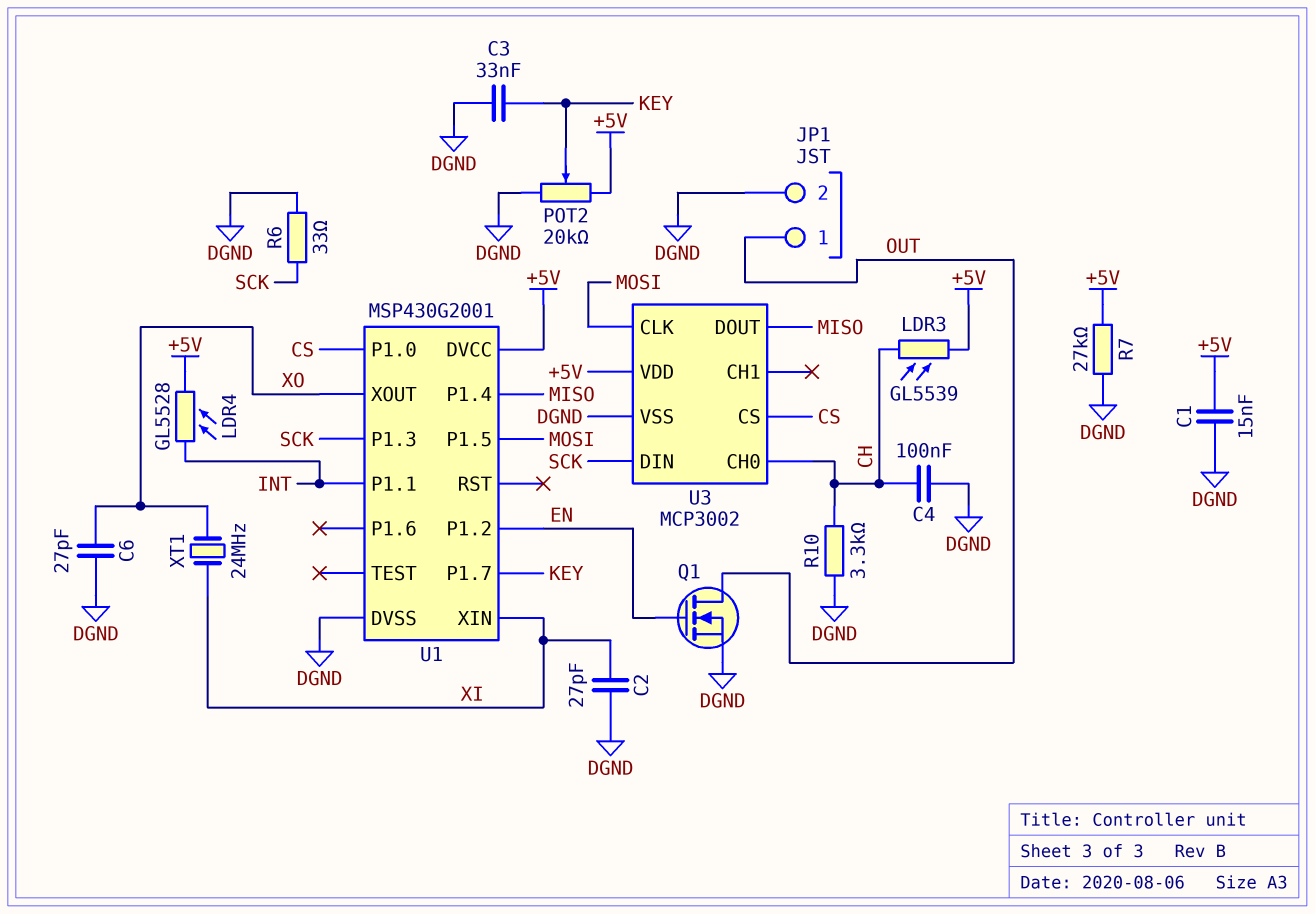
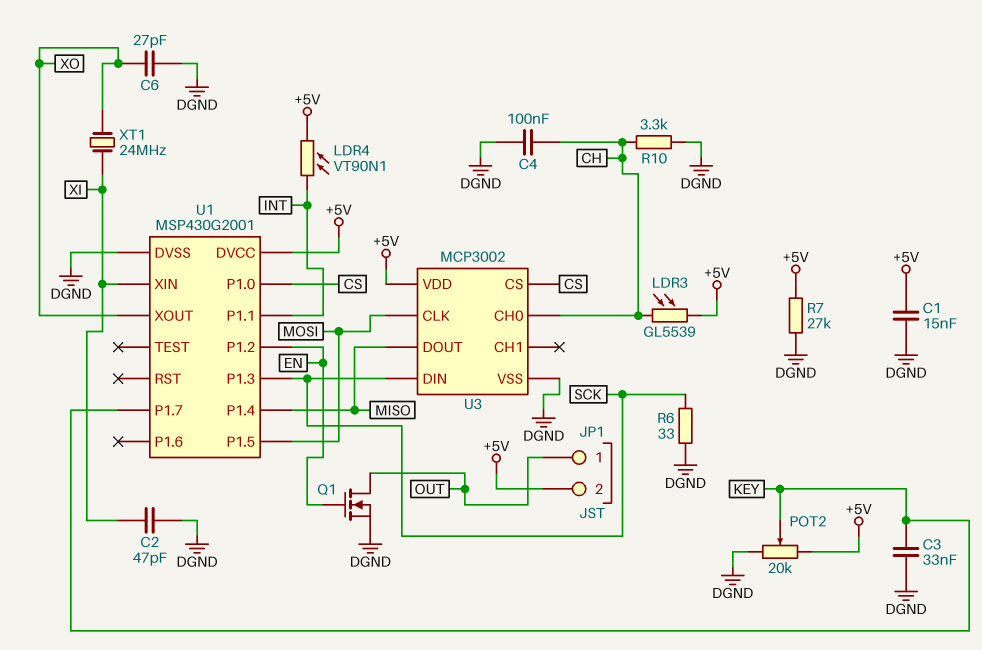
C2: 27pF (DGND, XI) -> 47pF (DGND, XI)
JP1 pin 2: DGND -> +5V
LDR4: GL5528 (+5V, INT) -> VT90N1 (+5V, INT)

